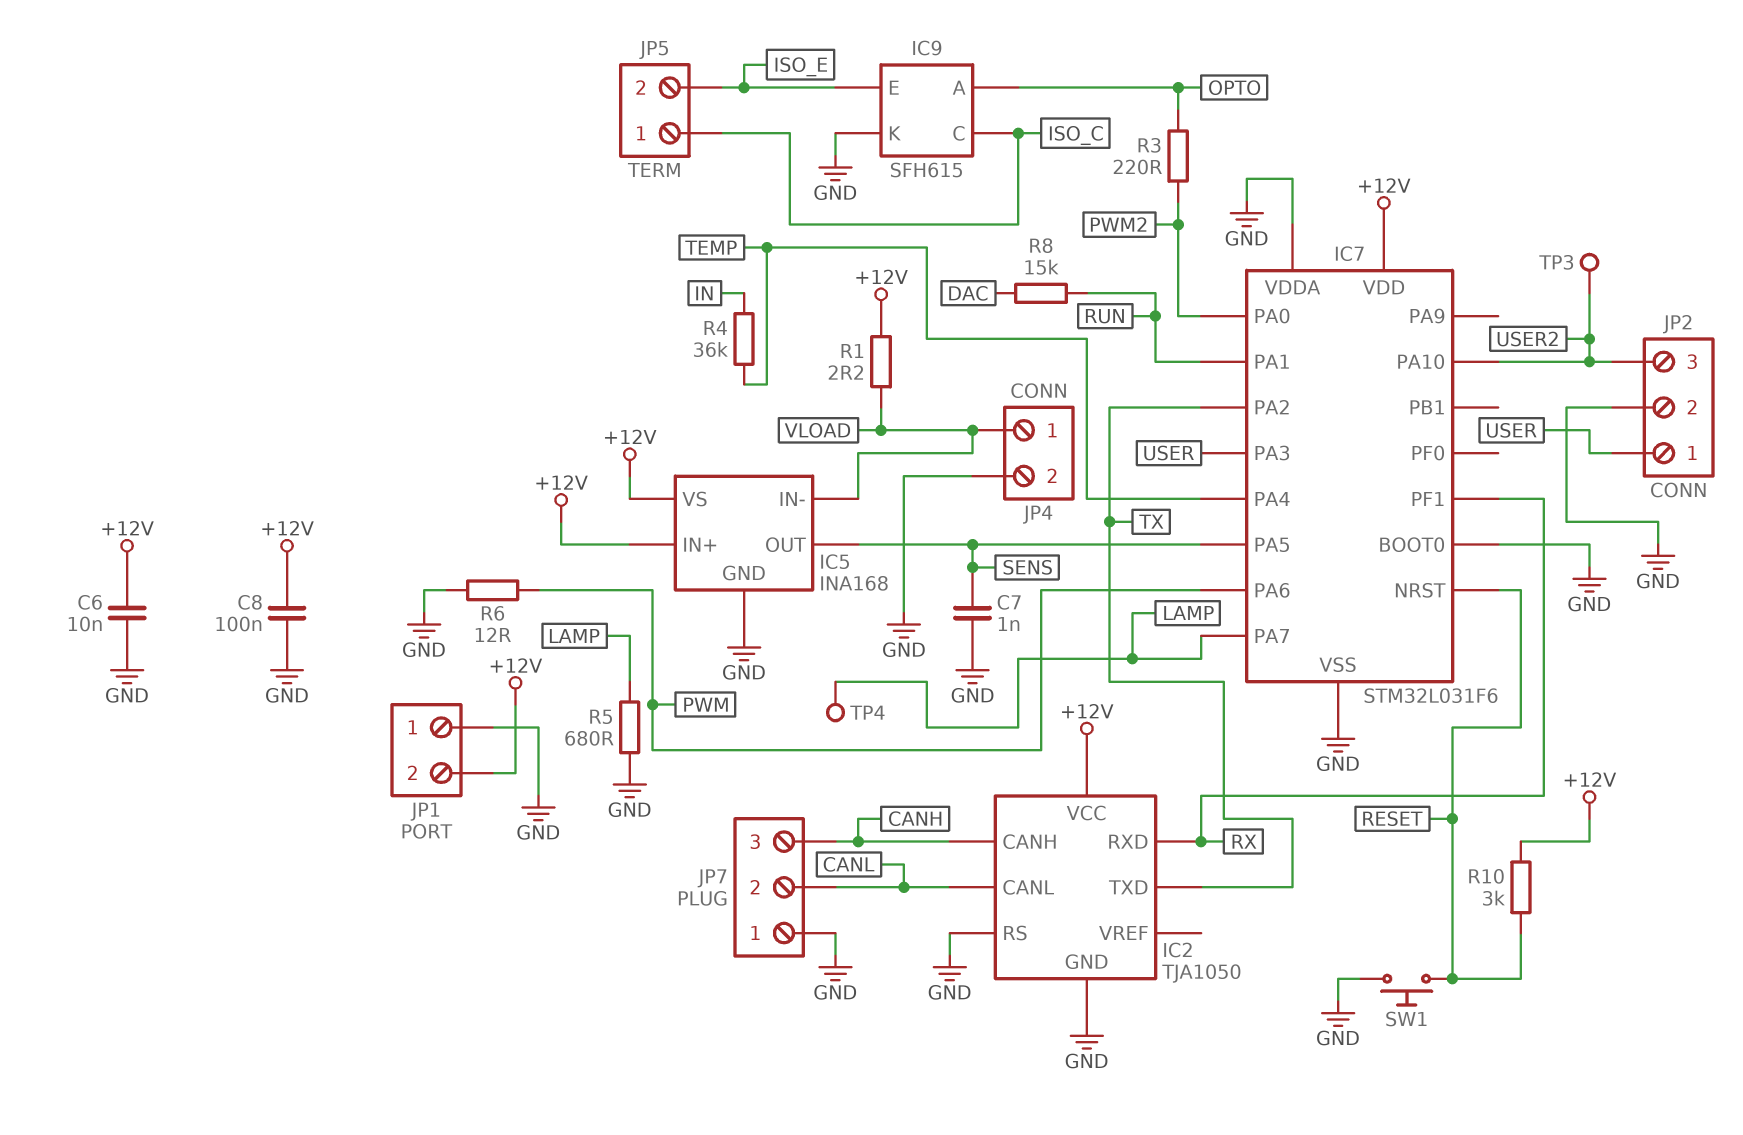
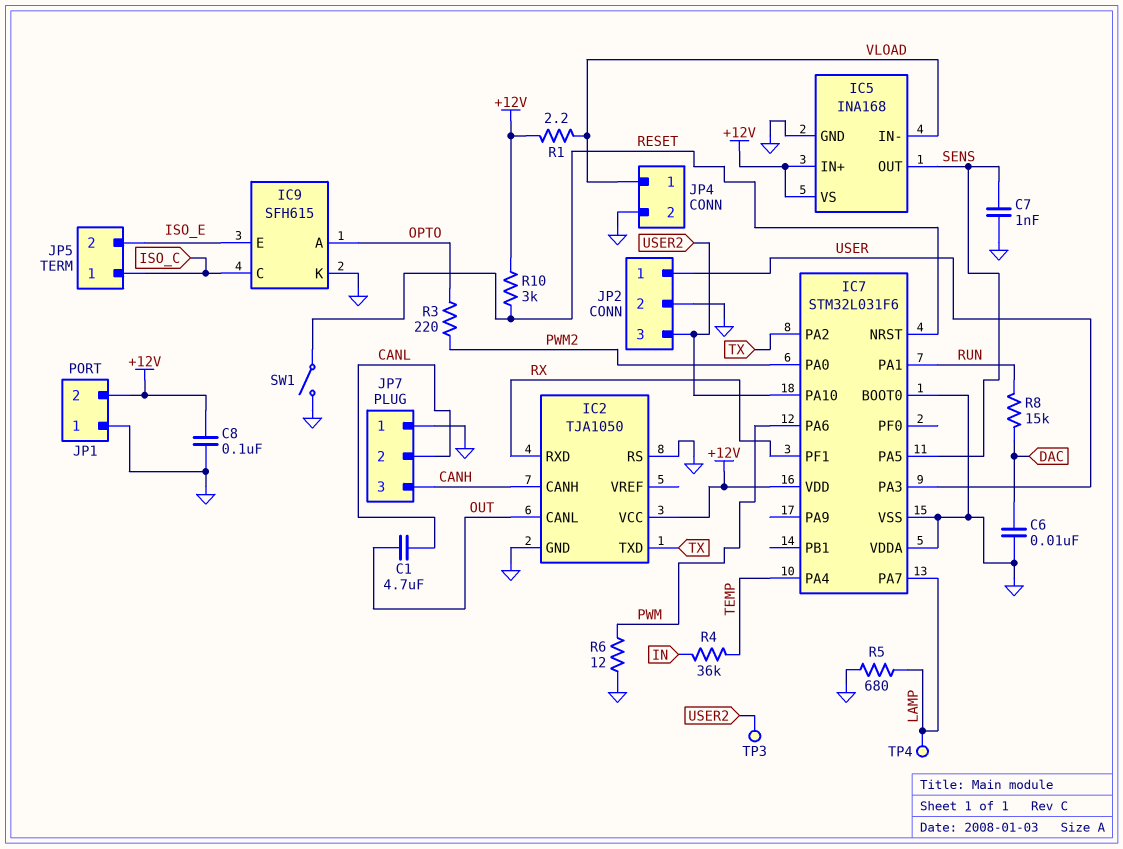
C1: none -> 4.7uF (CANL, OUT)
C6: 10nF (+12V, GND) -> 10nF (DAC, GND)
IC2 pin CANL: CANL -> OUT
SW1: button (GND, RESET) -> switch (GND, RESET)

